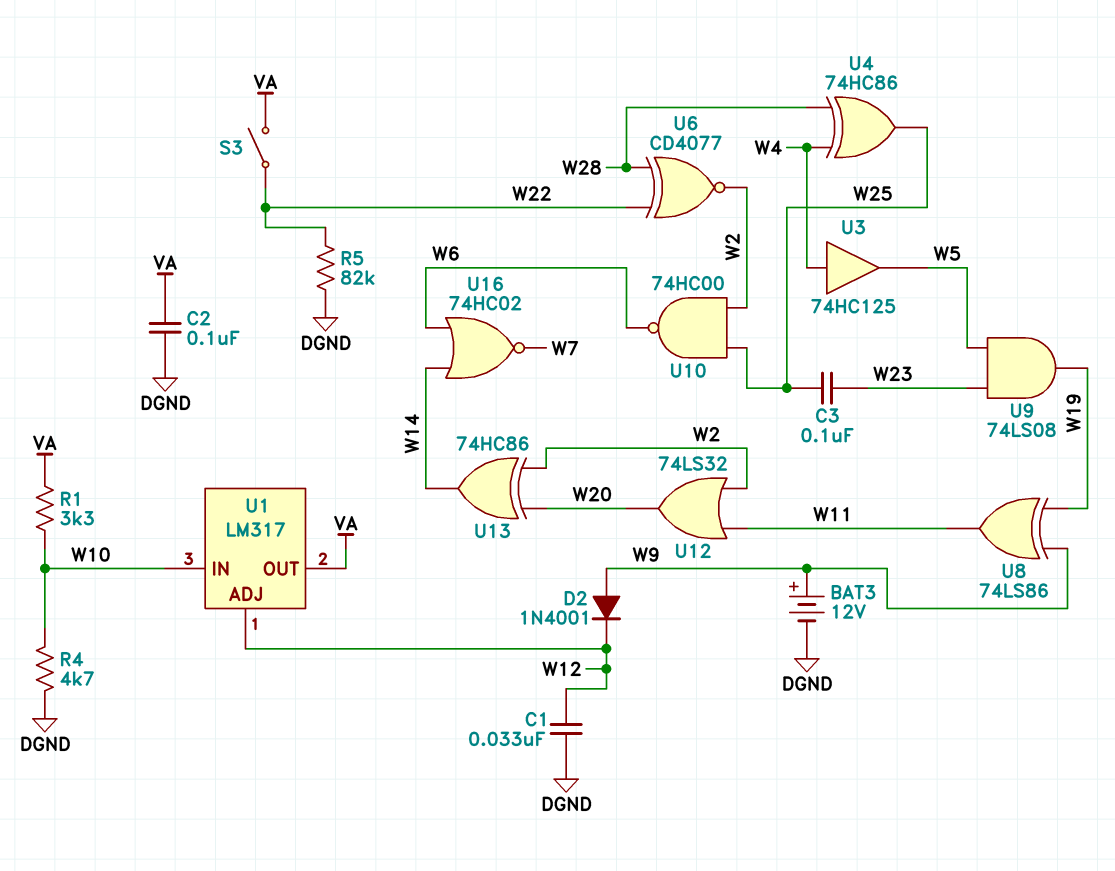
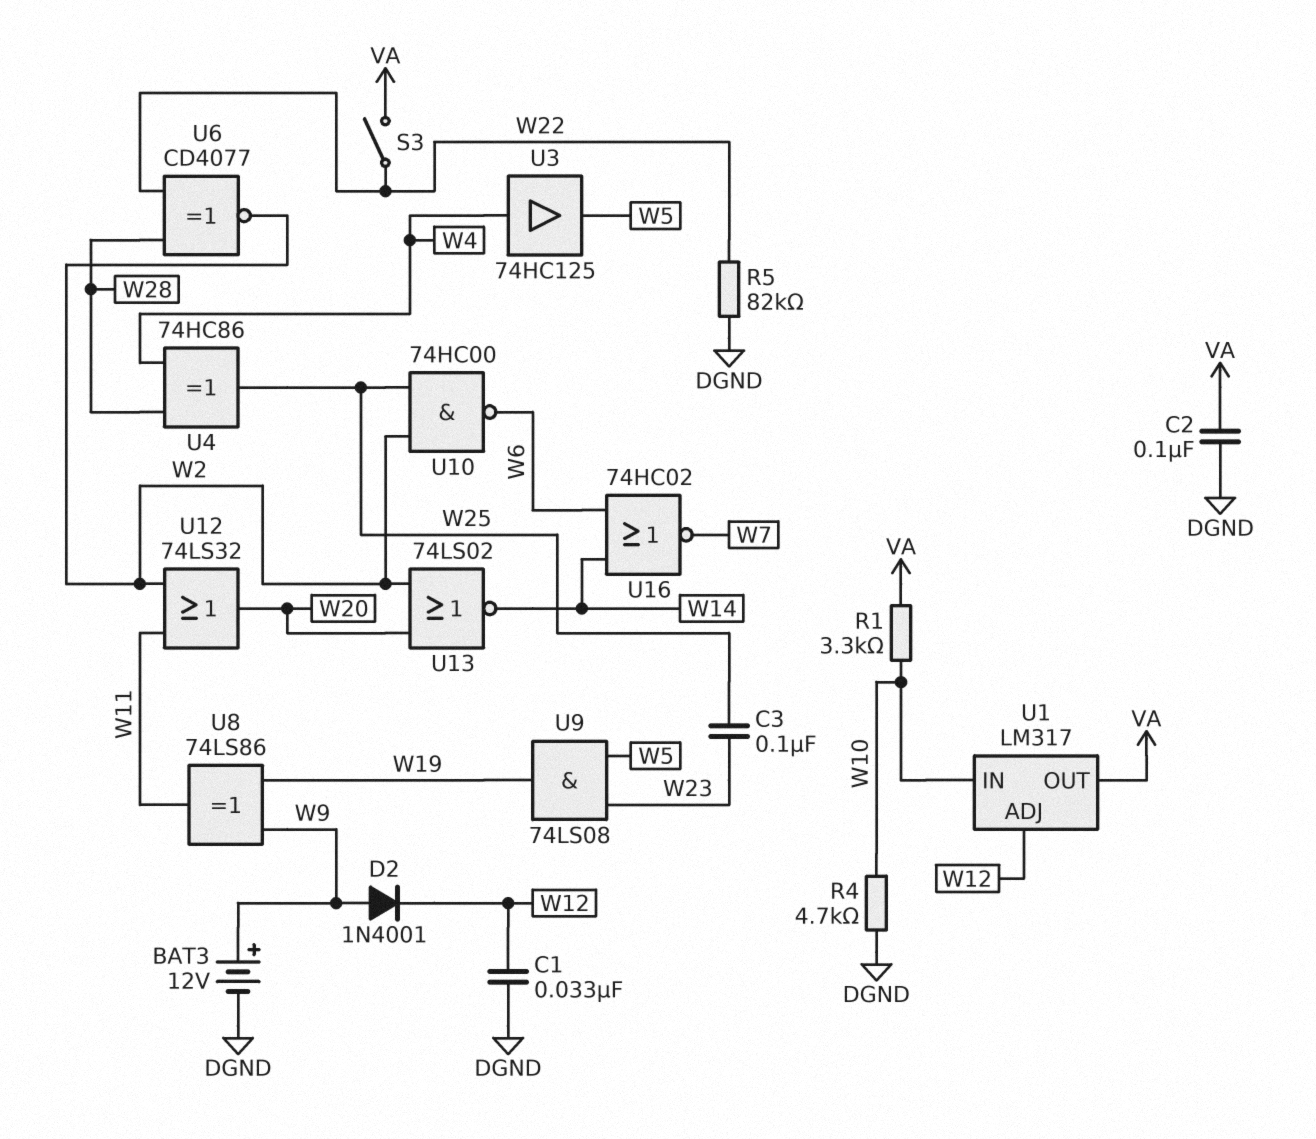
U13: XOR 74HC86 (in W2, in W20, out W14) -> NOR 74LS02 (in W2, in W20, out W14)

